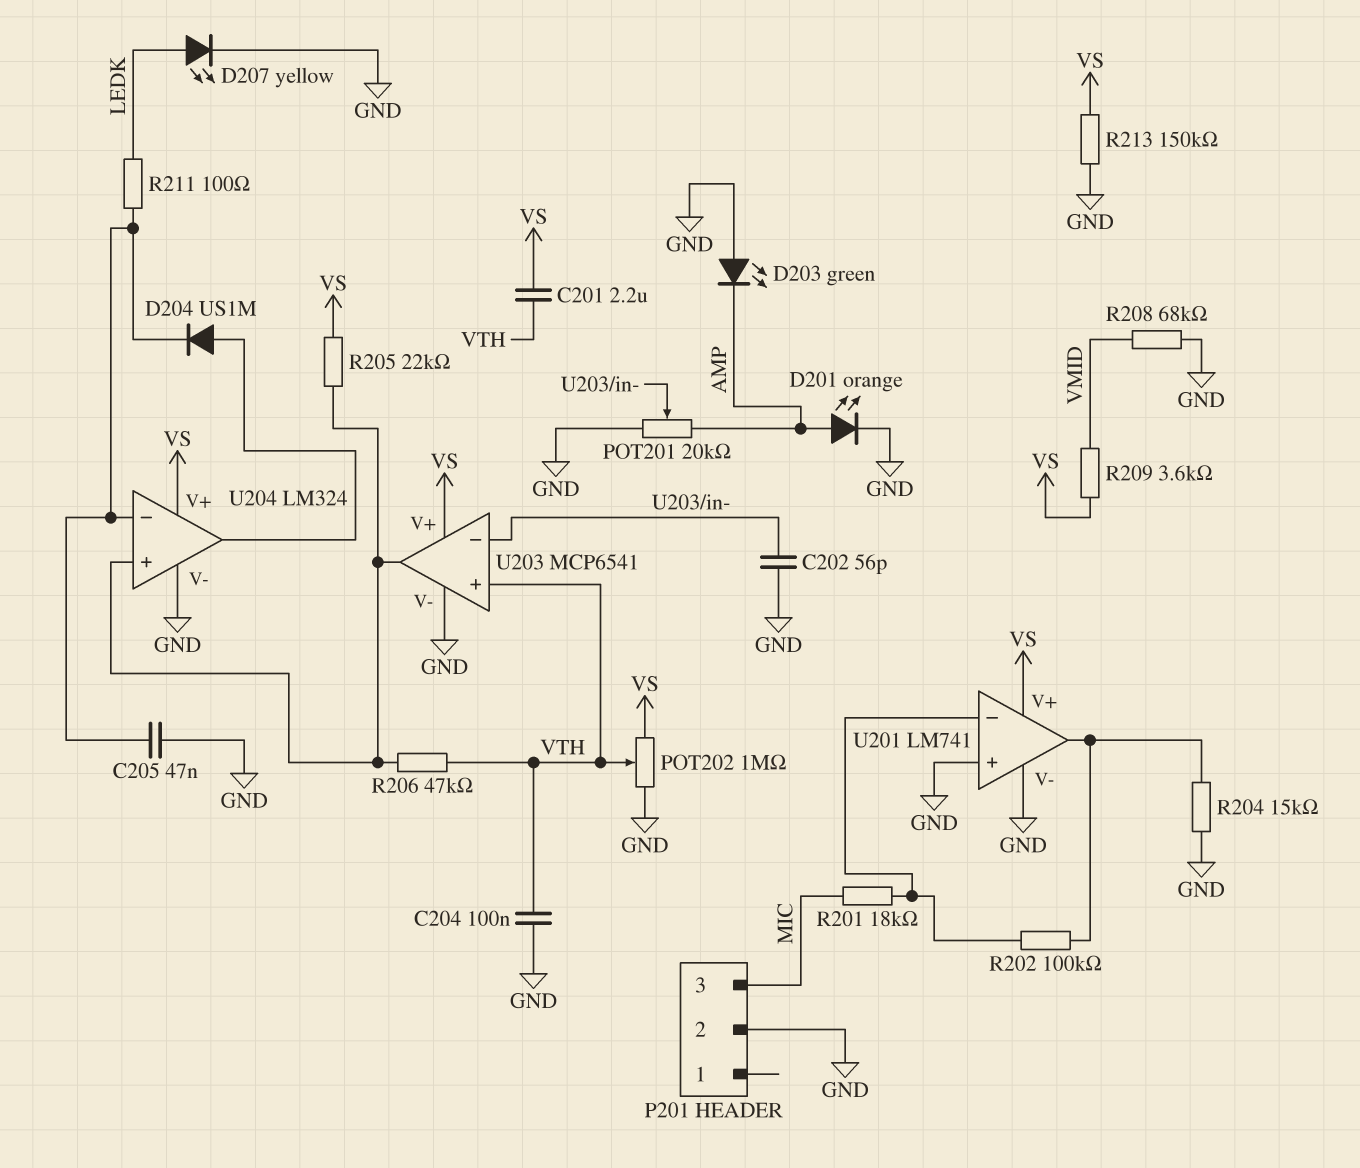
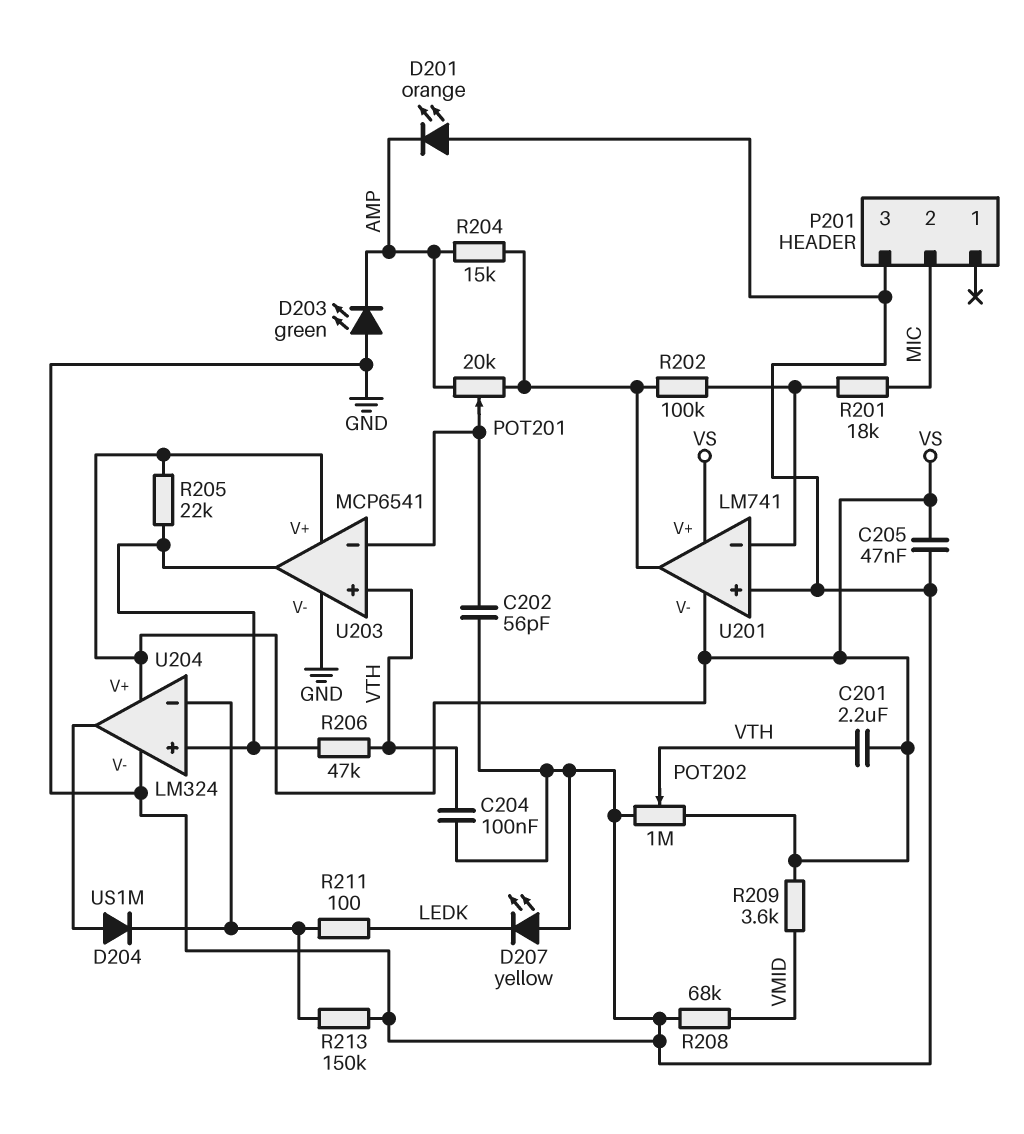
C205: 47nF (GND, U204/in-) -> 47nF (GND, VS)
D201: LED orange (A AMP, K GND) -> LED orange (A GND, K AMP)
D207: LED yellow (A LEDK, K GND) -> LED yellow (A GND, K LEDK)
P201 pin 2: GND -> MIC
P201 pin 3: MIC -> GND
POT201: 20k (AMP, GND, wiper U203/in-) -> 20k (AMP, U201/out, wiper U203/in-)
R204: 15k (GND, U201/out) -> 15k (AMP, U201/out)
R213: 150k (GND, VS) -> 150k (GND, U204/in-)
U201 pin V-: GND -> VS

